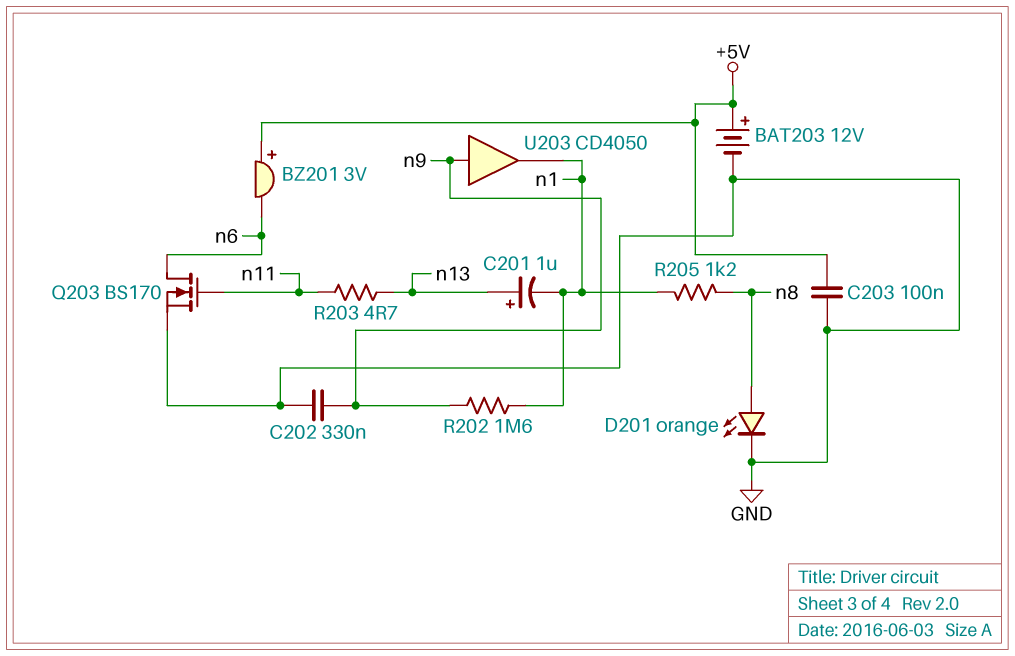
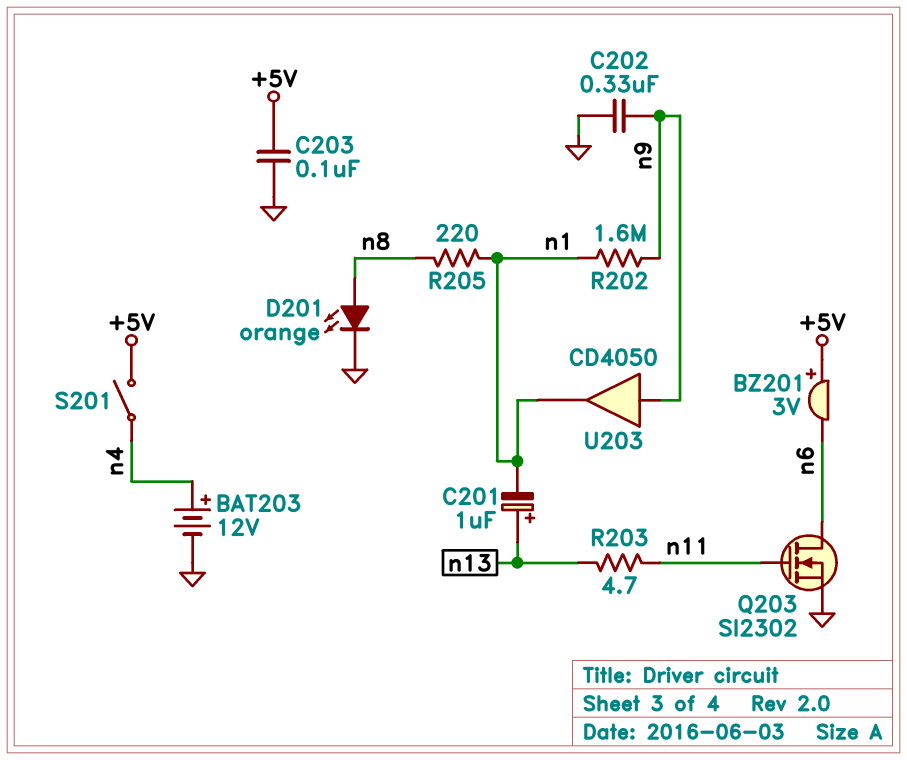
BAT203: 12V (plus +5V, minus GND) -> 12V (plus n4, minus GND)
Q203: NMOS BS170 (G n11, D n6, S GND) -> NMOS SI2302 (G n11, D n6, S GND)
R205: 1.2k (n1, n8) -> 220 (n1, n8)
S201: none -> switch (+5V, n4)

